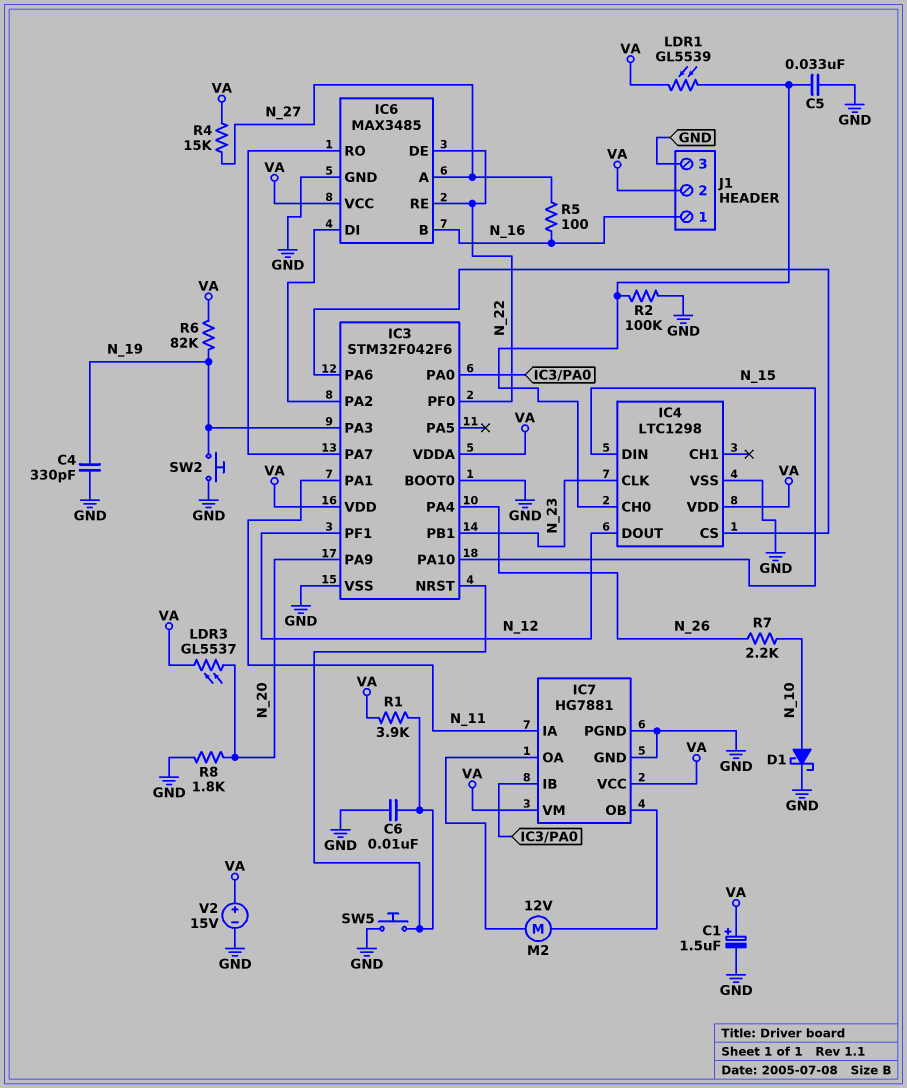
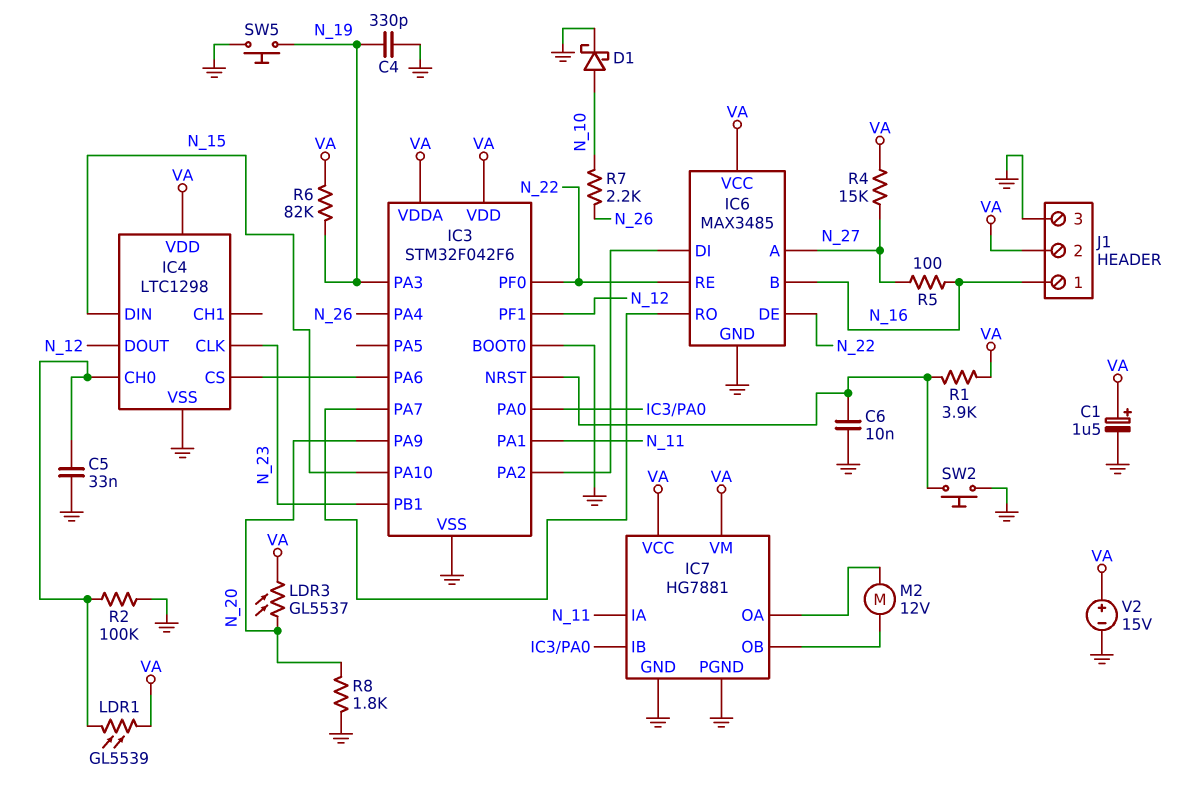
SW2: button (GND, N_19) -> button (GND, IC3/NRST)
SW5: button (GND, IC3/NRST) -> button (GND, N_19)

